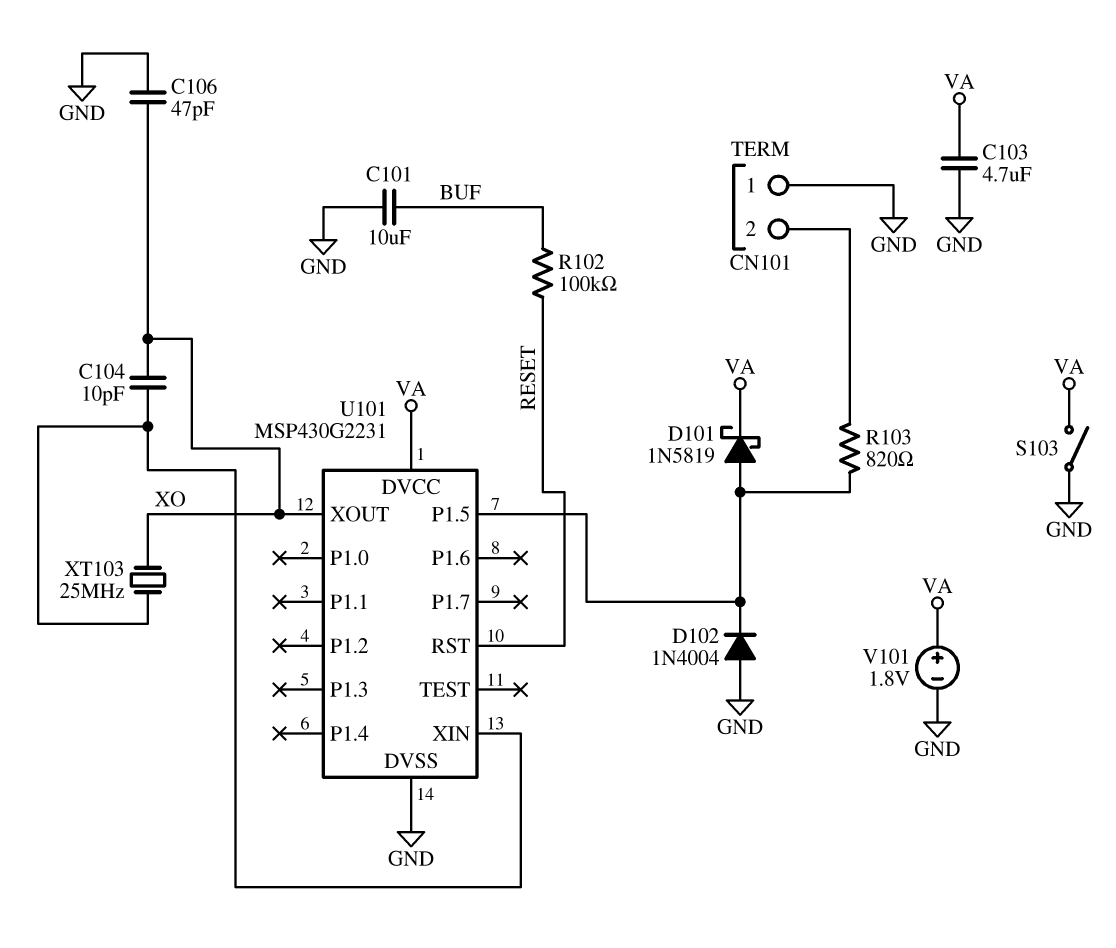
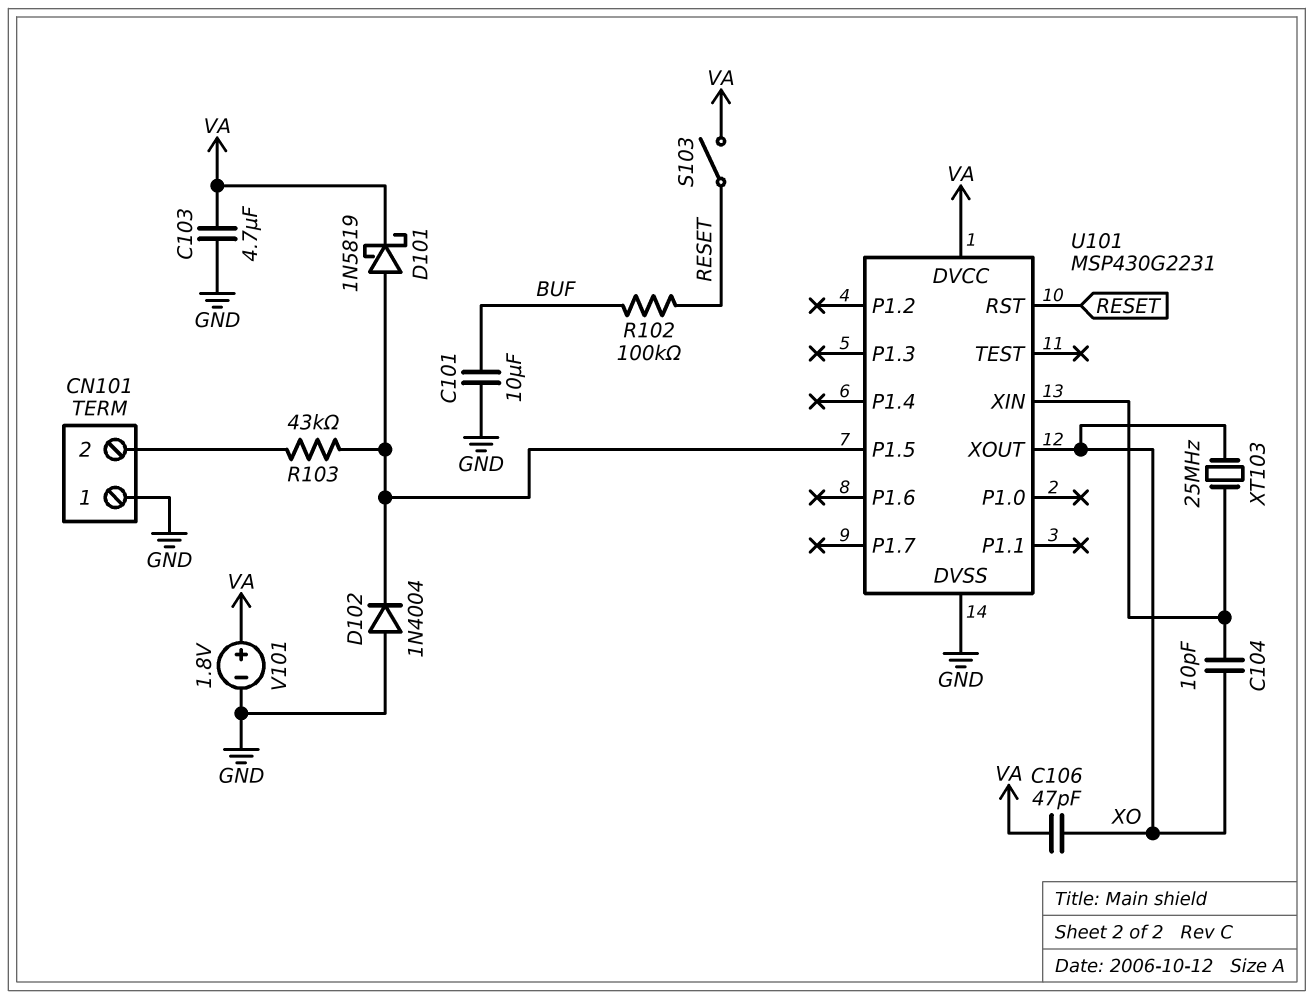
C106: 47pF (GND, XO) -> 47pF (VA, XO)
R103: 820 (CN101/2, U101/P1.5) -> 43k (CN101/2, U101/P1.5)
S103: switch (GND, VA) -> switch (RESET, VA)

